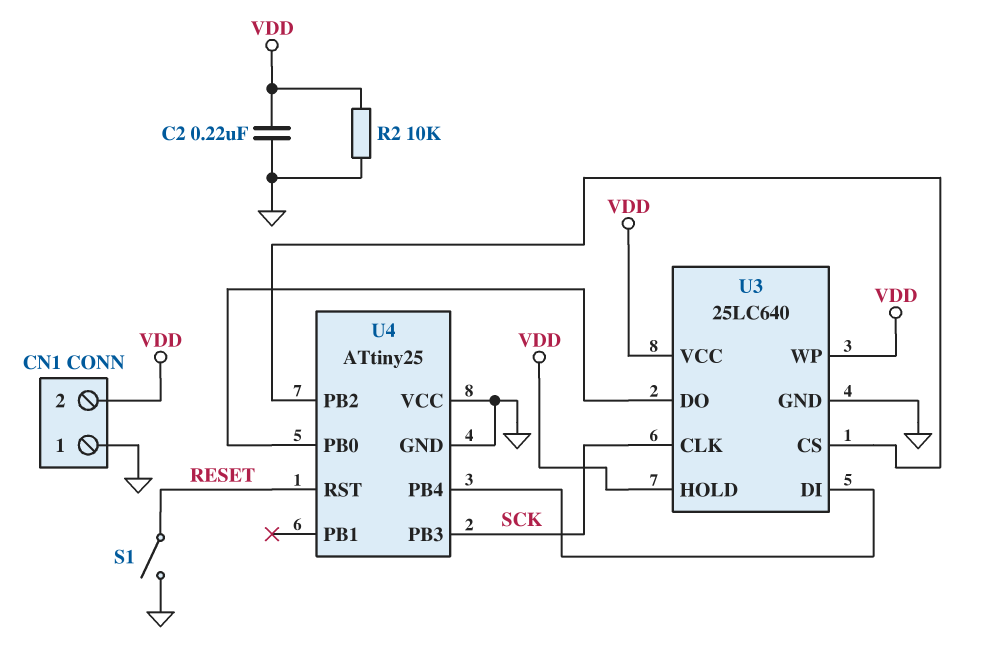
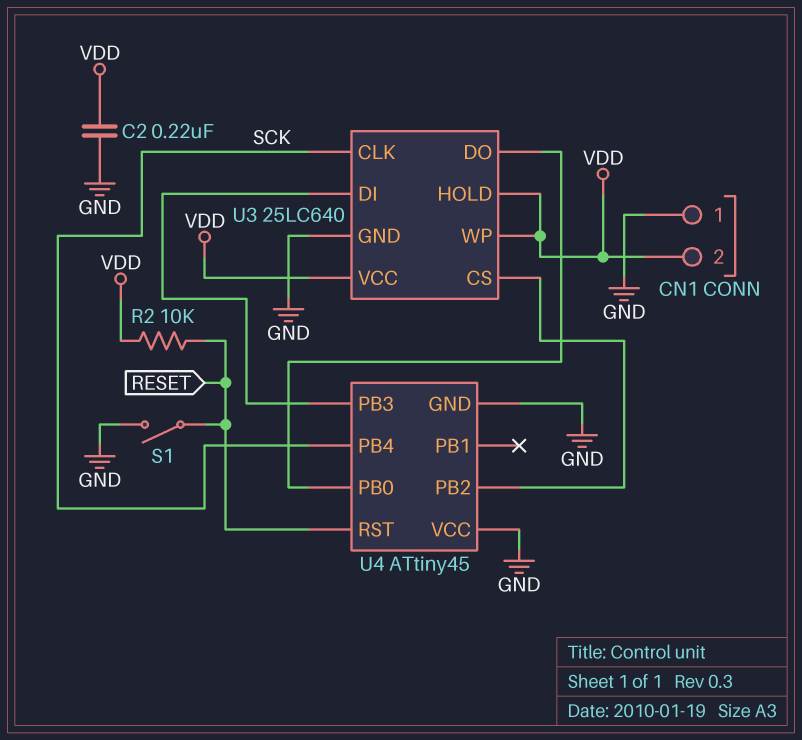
R2: 10k (GND, VDD) -> 10k (RESET, VDD)
U4: ATtiny25 -> ATtiny45
U4 pin PB3: SCK -> U3/DI
U4 pin PB4: U3/DI -> SCK

